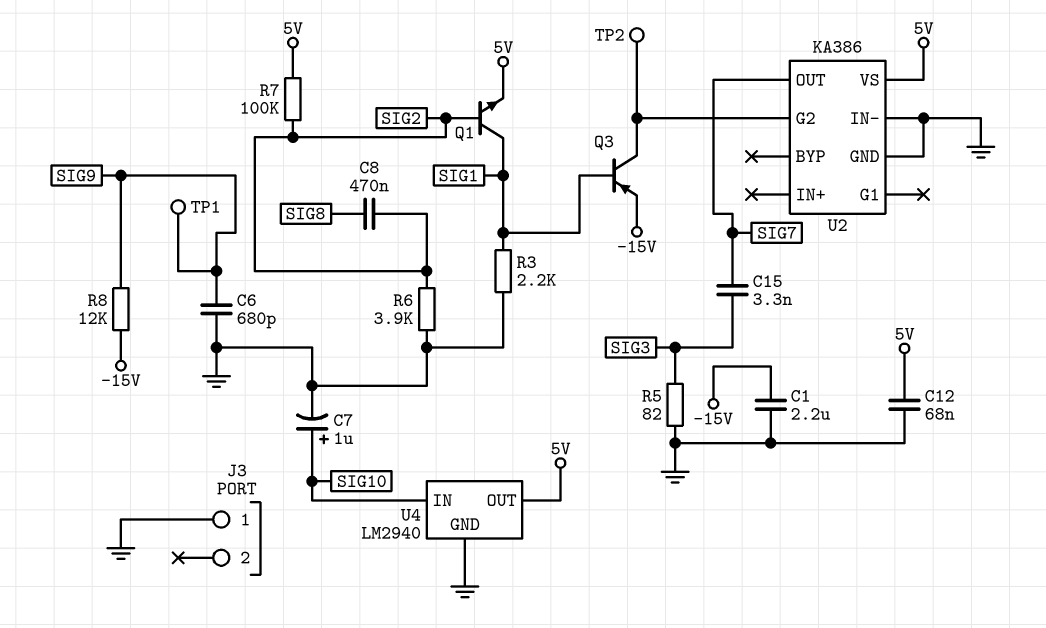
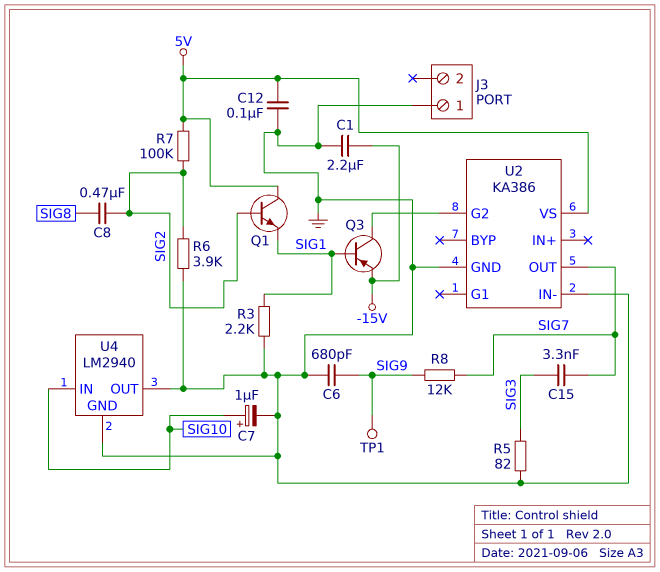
C12: 68nF (5V, GND) -> 100nF (5V, GND)
Q1: NPN (B SIG2, C SIG1, E 5V) -> NPN (B SIG2, C 5V, E SIG1)
R8: 12k (-15V, SIG9) -> 12k (SIG7, SIG9)
TP2: test point (U2/G2) -> none
U4 pin OUT: 5V -> GND

